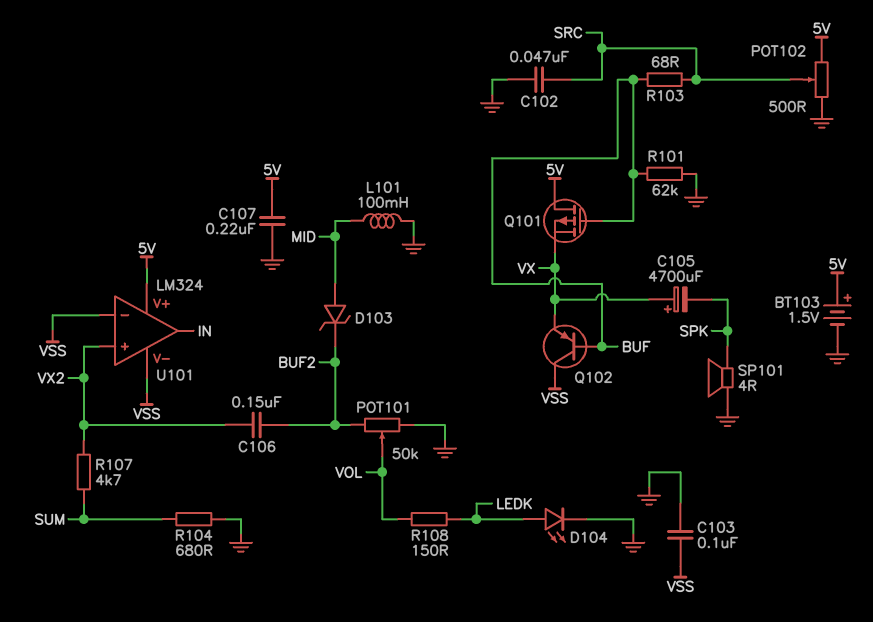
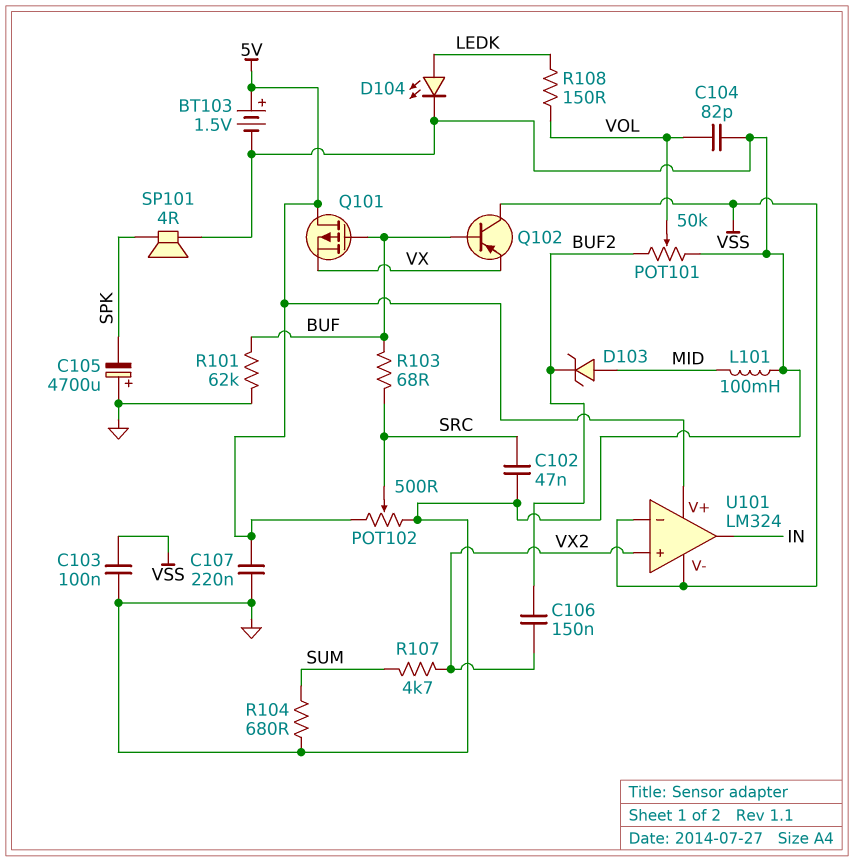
C104: none -> 82pF (GND, VOL)
C105: 4700uF (plus VX, minus SPK) -> 4700uF (plus GND, minus SPK)

